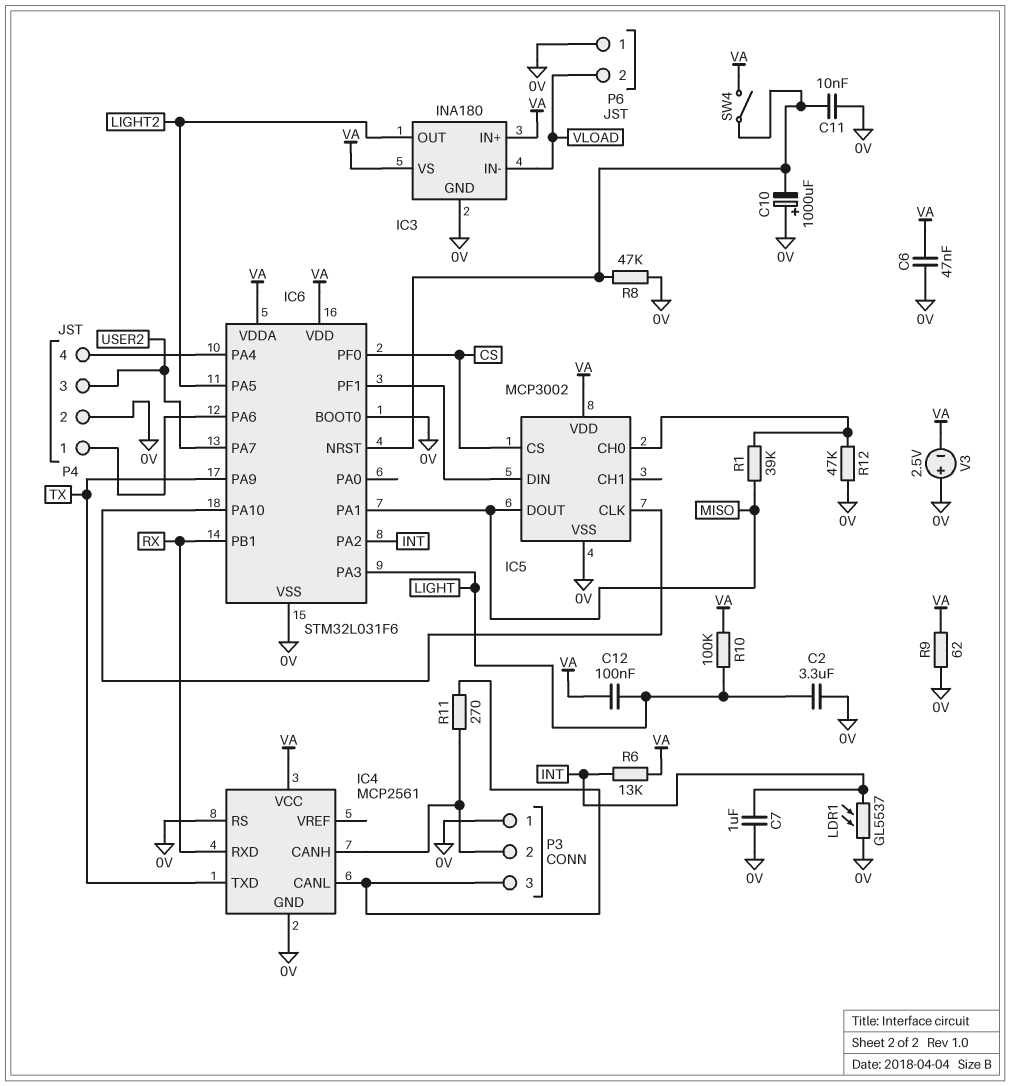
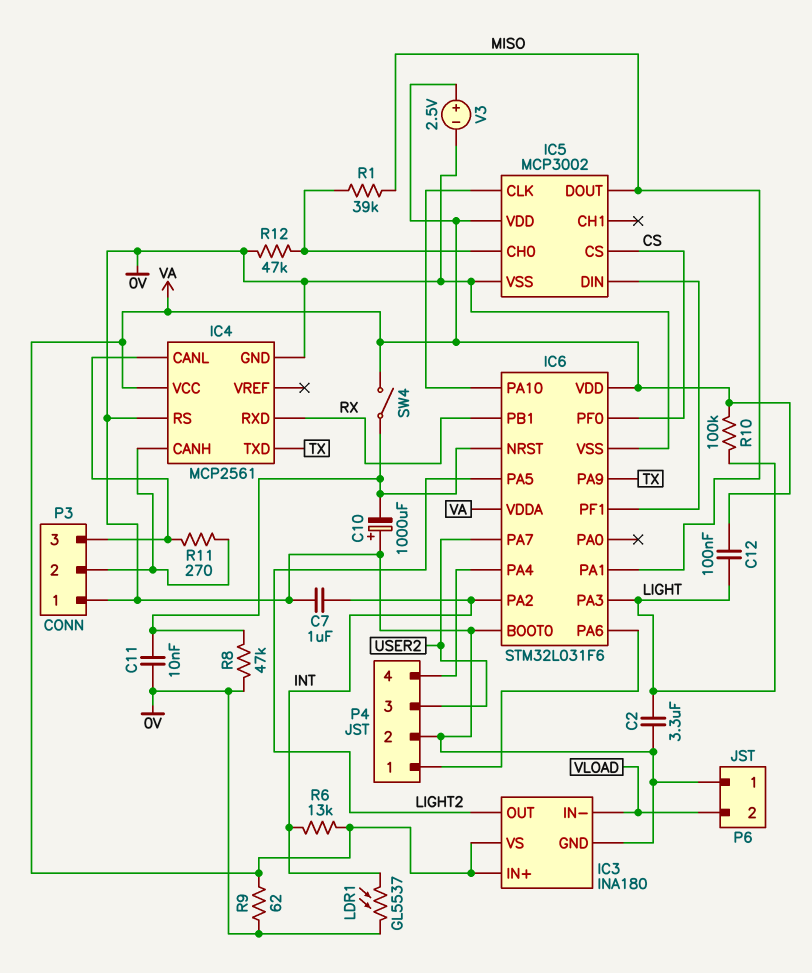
C6: 47nF (0V, VA) -> none
V3: 2.5V (plus 0V, minus VA) -> 2.5V (plus VA, minus 0V)

